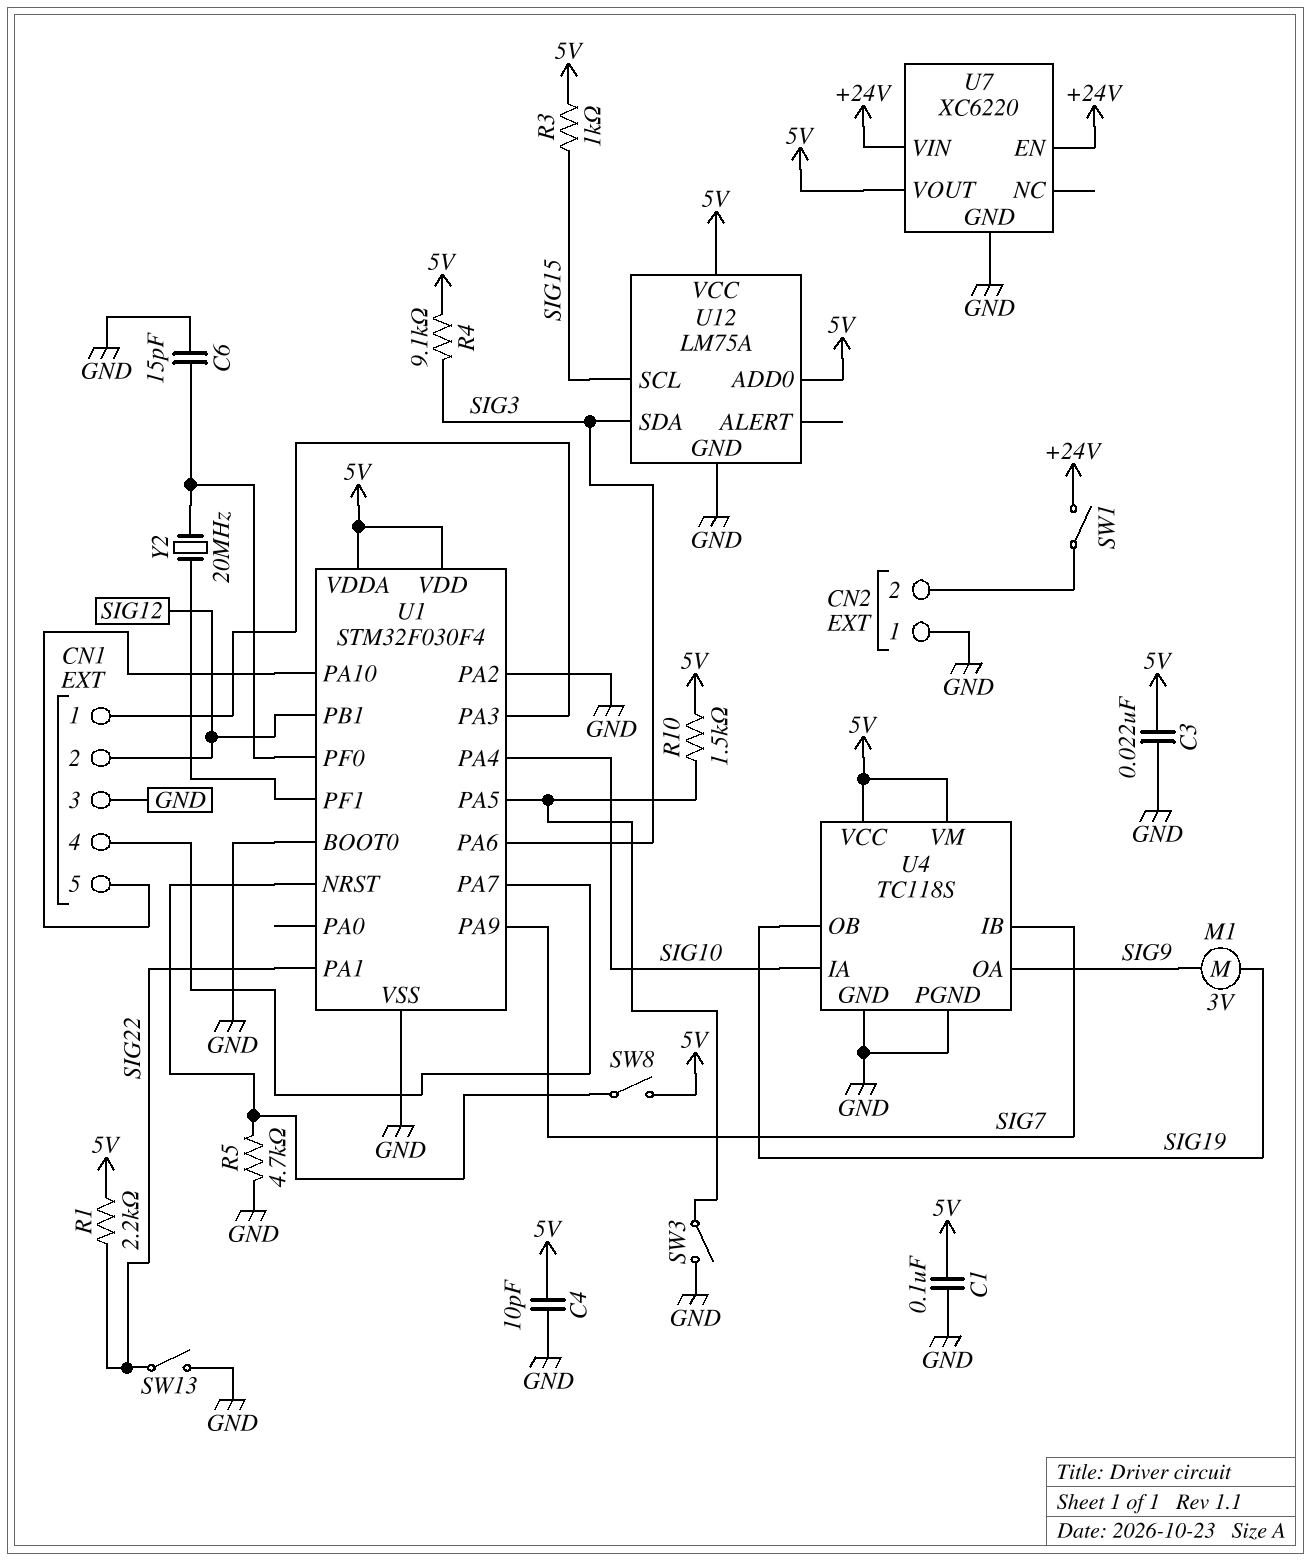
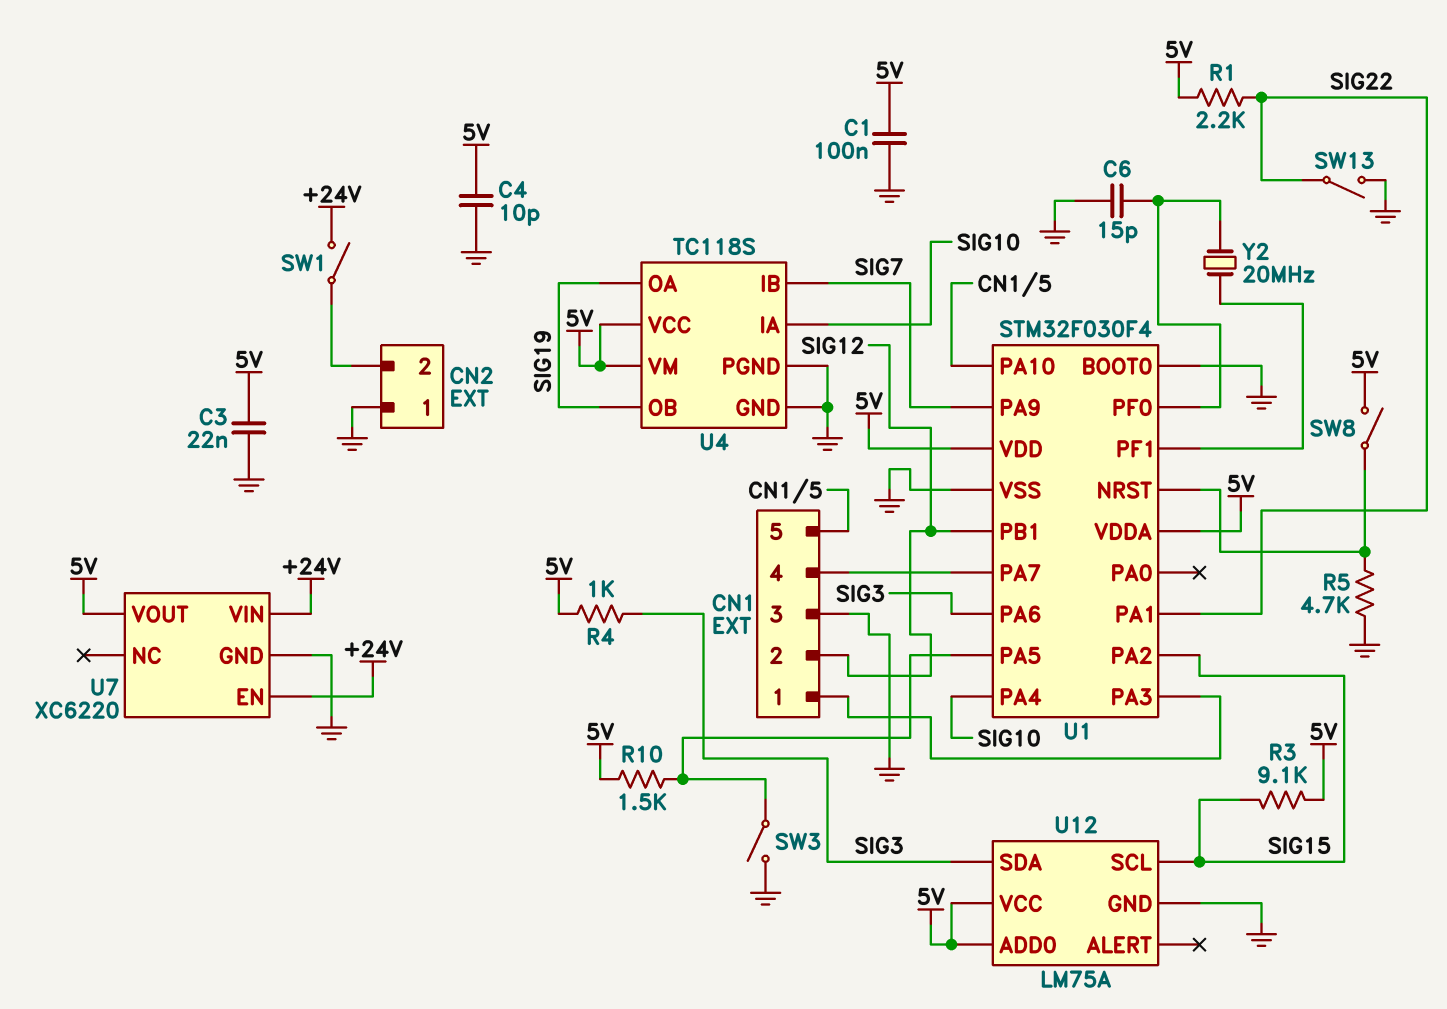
M1: motor 3V (SIG9, SIG19) -> none
R3: 1k (5V, SIG15) -> 9.1k (5V, SIG15)
R4: 9.1k (5V, SIG3) -> 1k (5V, SIG3)
U1 pin PA2: GND -> SIG15
U4 pin OA: SIG9 -> SIG19

